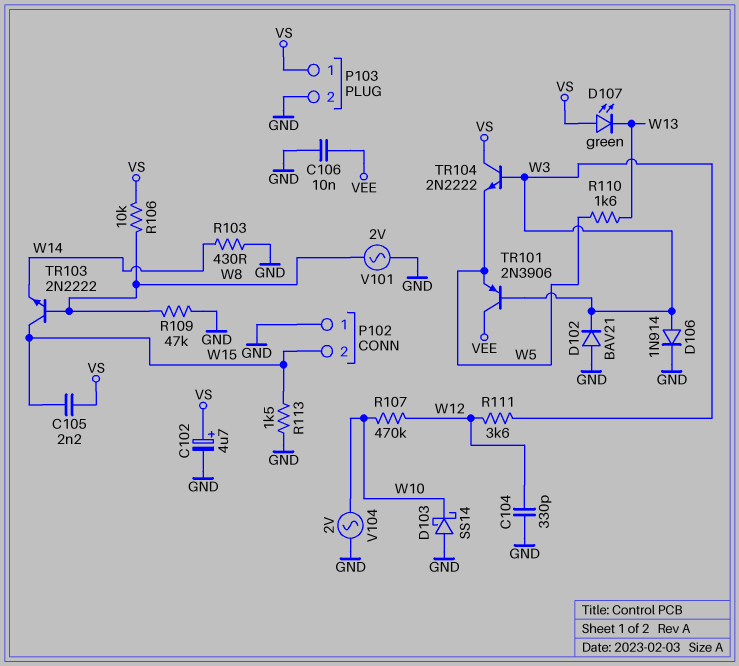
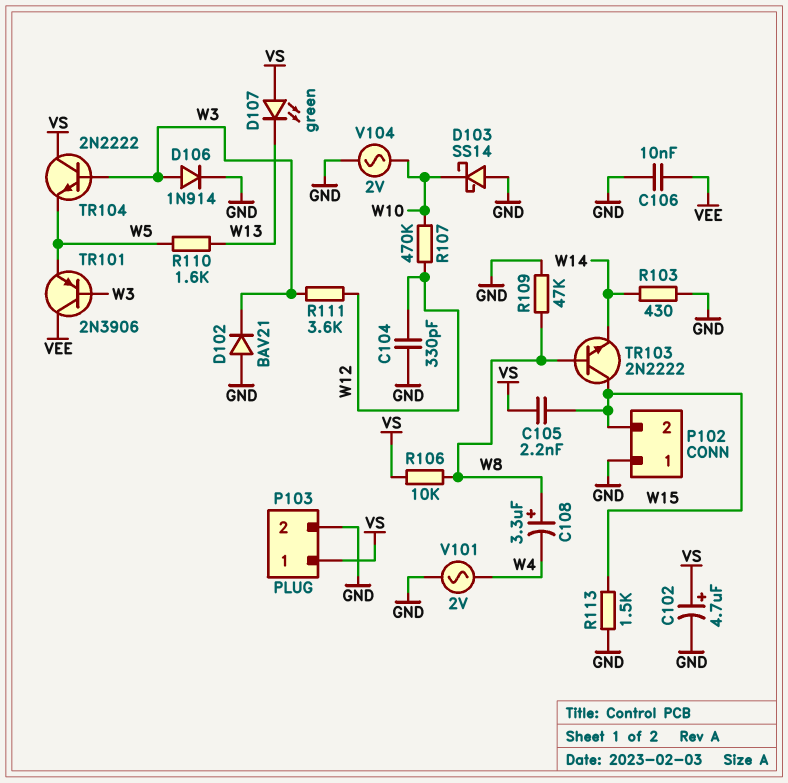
C108: none -> 3.3uF (plus W8, minus W4)
V101: AC 2V (GND, W8) -> AC 2V (GND, W4)

